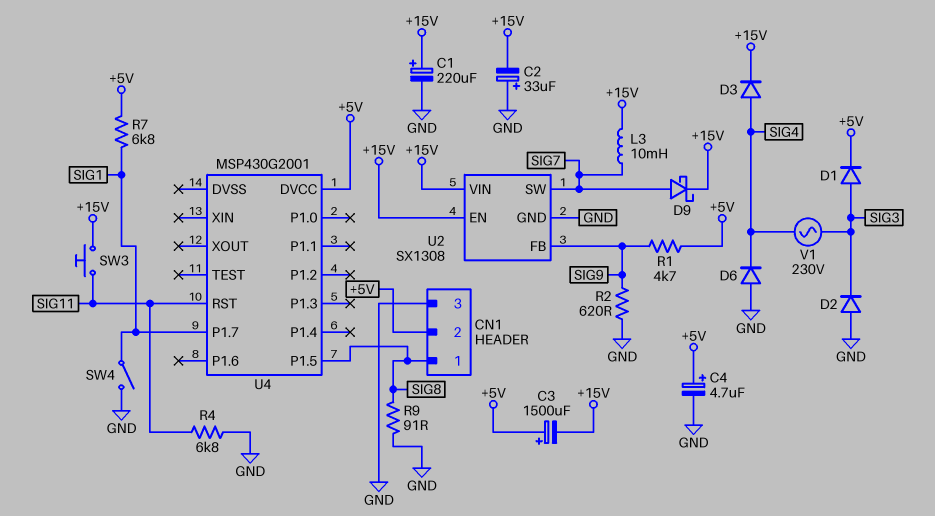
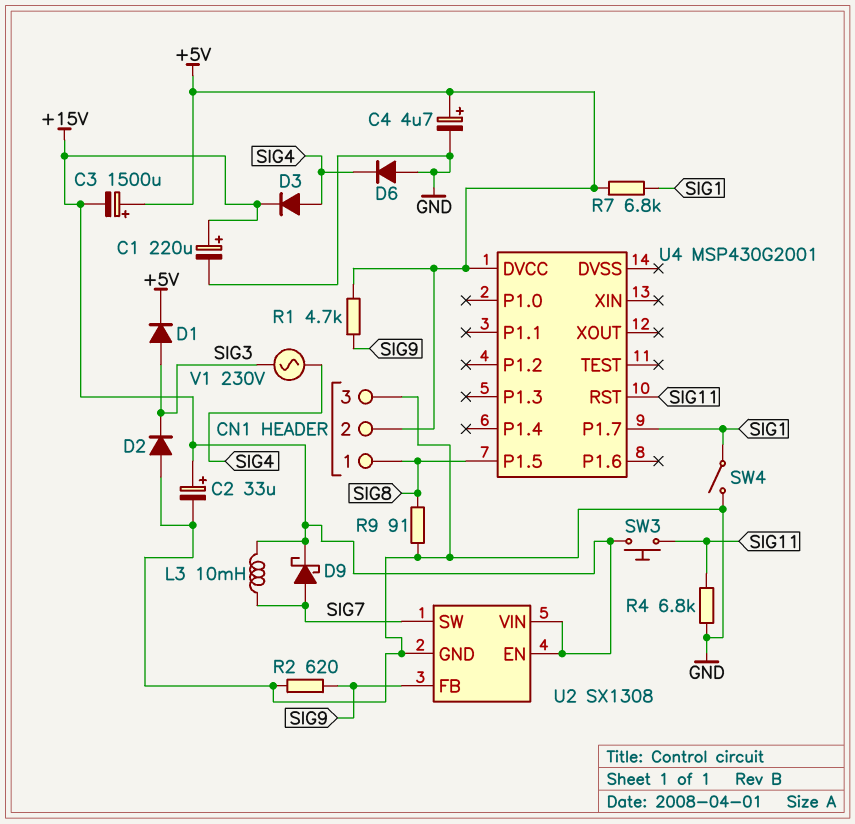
C2: 33uF (plus GND, minus +15V) -> 33uF (plus +15V, minus GND)

